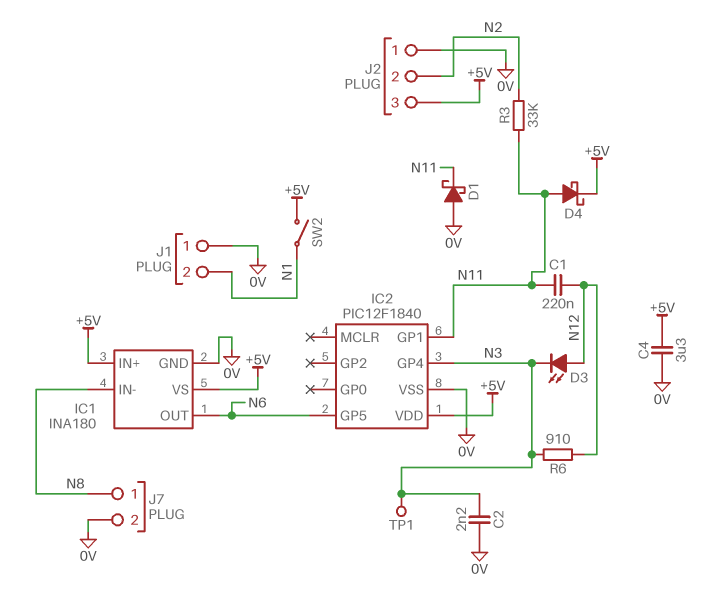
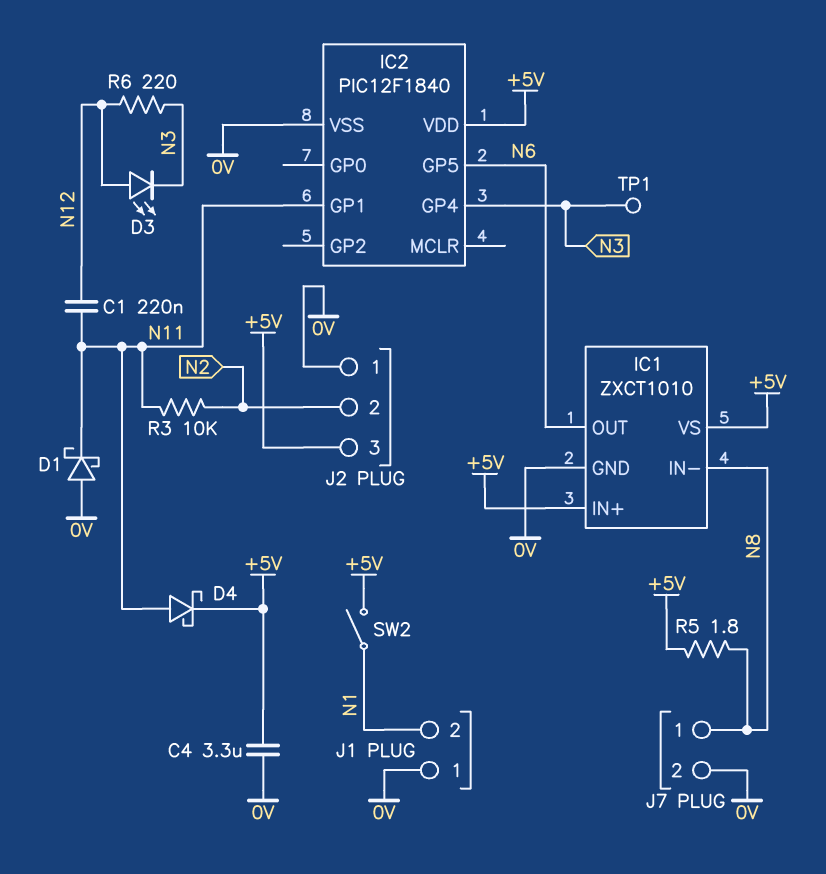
C2: 2.2nF (0V, N3) -> none
IC1: INA180 -> ZXCT1010
R3: 33k (N2, N11) -> 10k (N2, N11)
R5: none -> 1.8 (+5V, N8)
R6: 910 (N3, N12) -> 220 (N3, N12)

